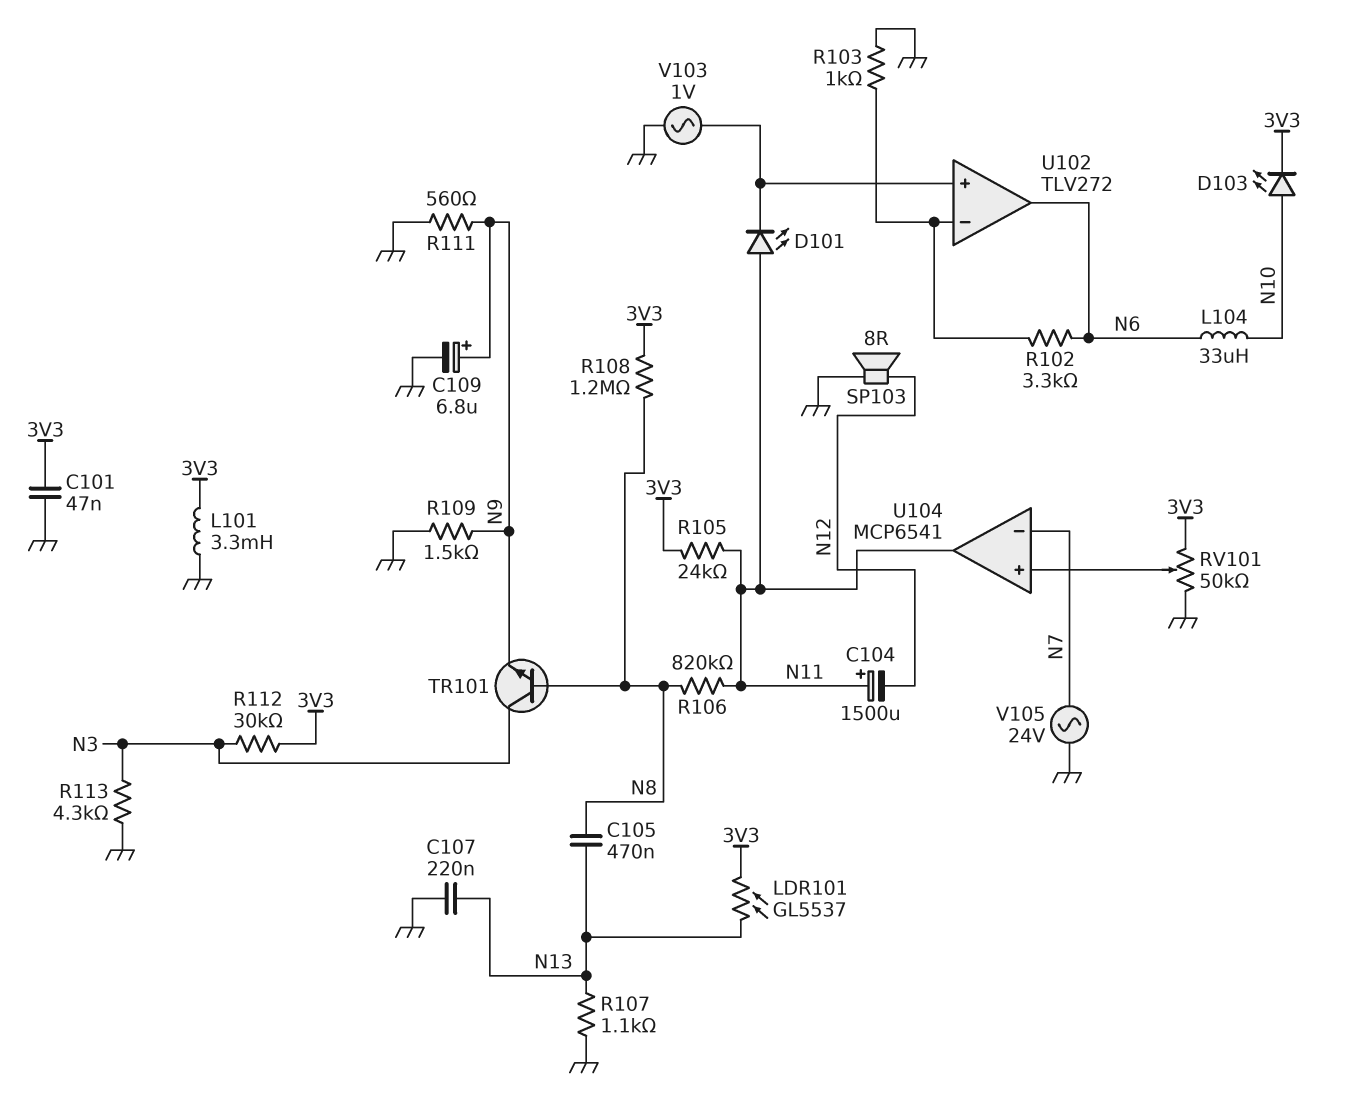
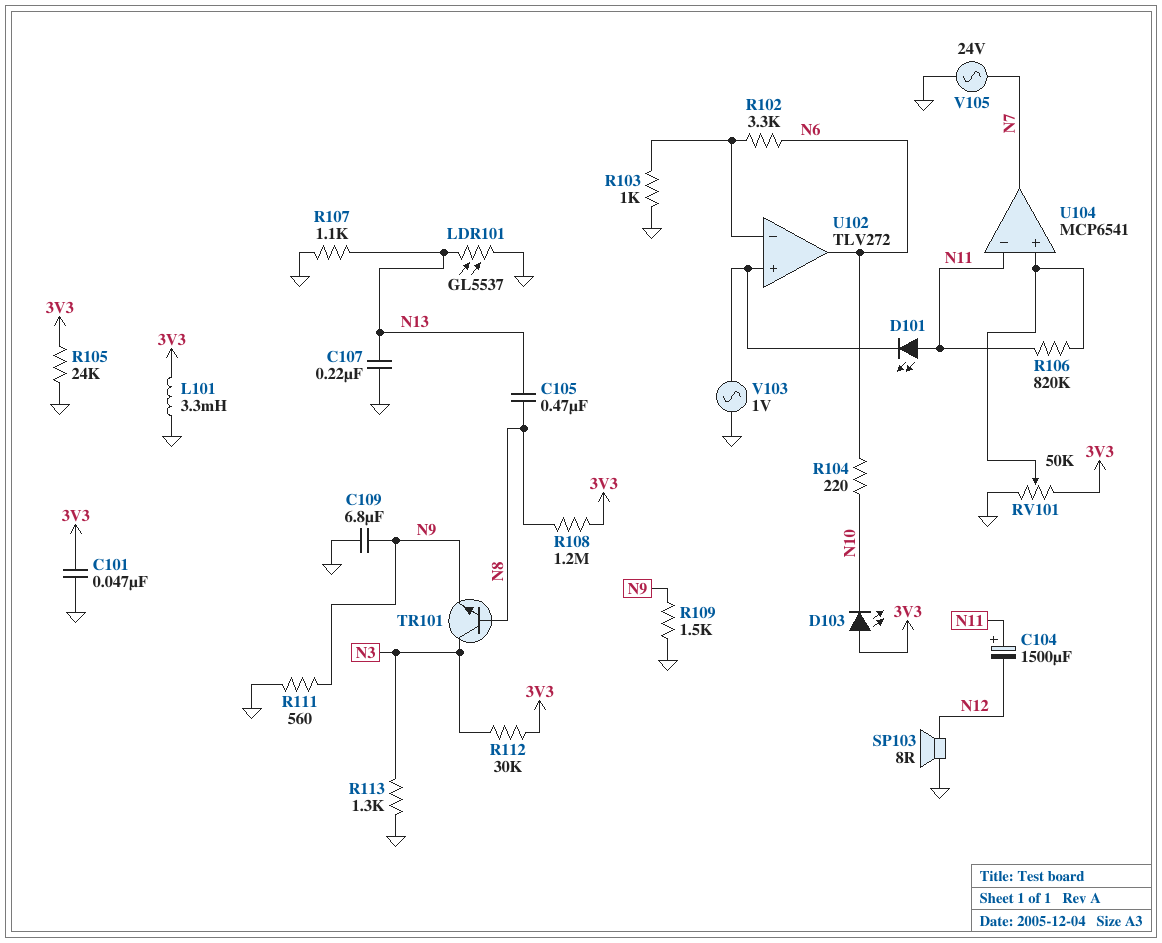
C109: 6.8uF (plus N9, minus GND) -> 6.8uF (GND, N9)
D103: LED (A N10, K 3V3) -> LED (A 3V3, K N10)
L104: 33uH (N6, N10) -> none
LDR101: GL5537 (3V3, N13) -> GL5537 (GND, N13)
R104: none -> 220 (N6, N10)
R105: 24k (3V3, N11) -> 24k (3V3, GND)
R106: 820k (N8, N11) -> 820k (N11, U104/in+)
R113: 4.3k (GND, N3) -> 1.3k (GND, N3)
U104 pin in-: N7 -> N11
U104 pin out: N11 -> N7

